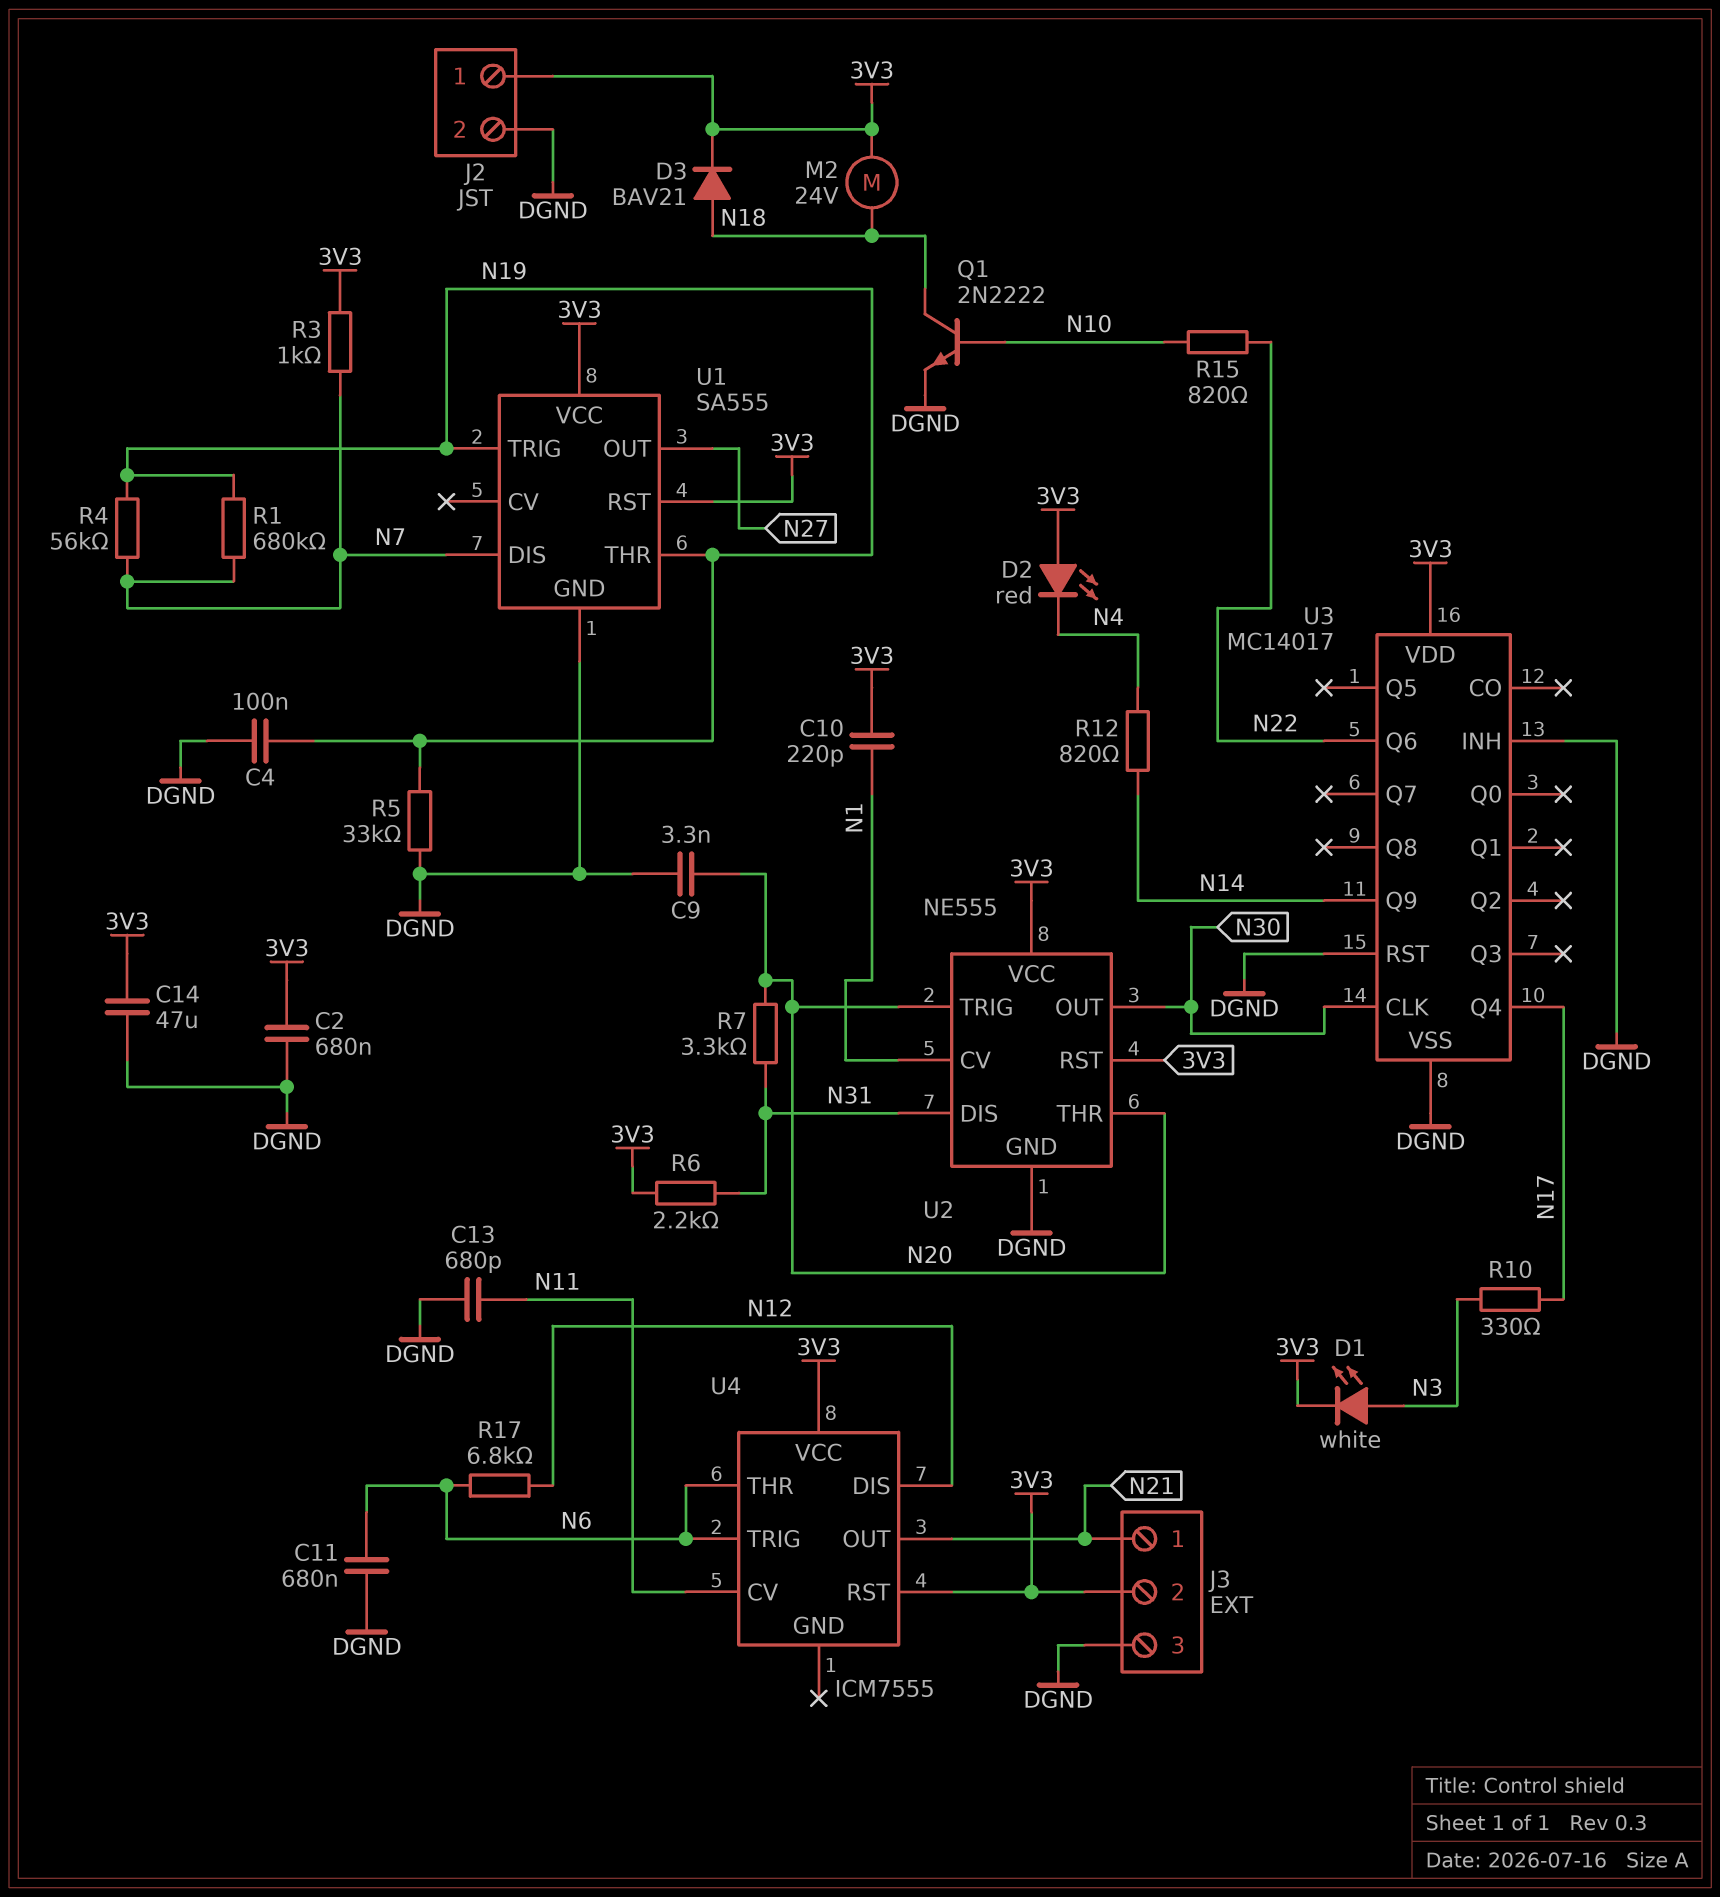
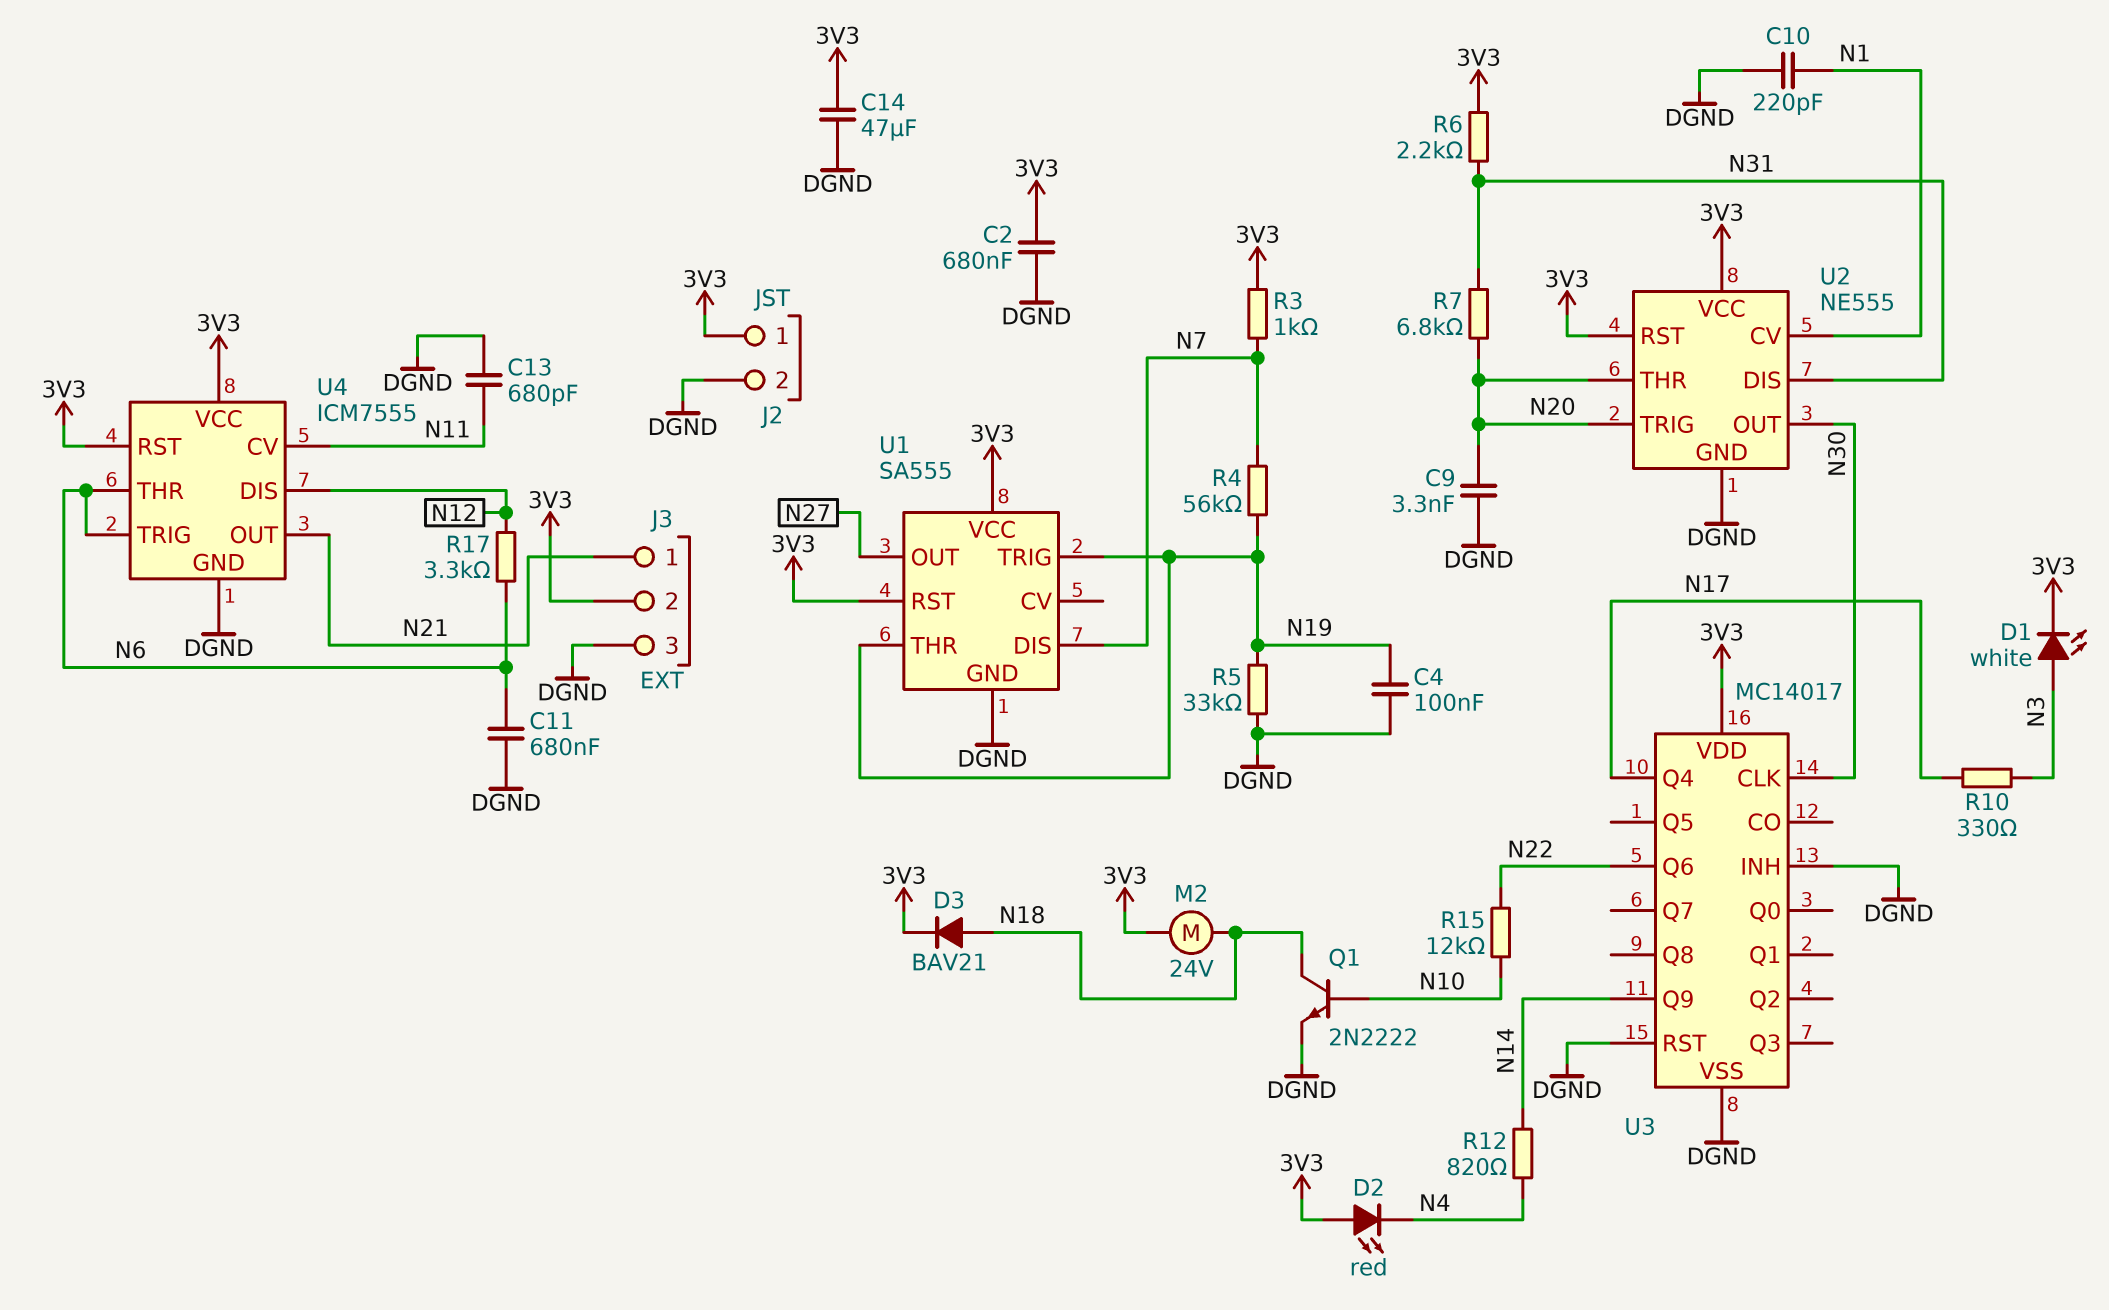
C10: 220pF (3V3, N1) -> 220pF (DGND, N1)
R1: 680k (N7, N19) -> none
R7: 3.3k (N20, N31) -> 6.8k (N20, N31)
R15: 820 (N10, N22) -> 12k (N10, N22)
R17: 6.8k (N6, N12) -> 3.3k (N6, N12)
U4 pin GND: none -> DGND

